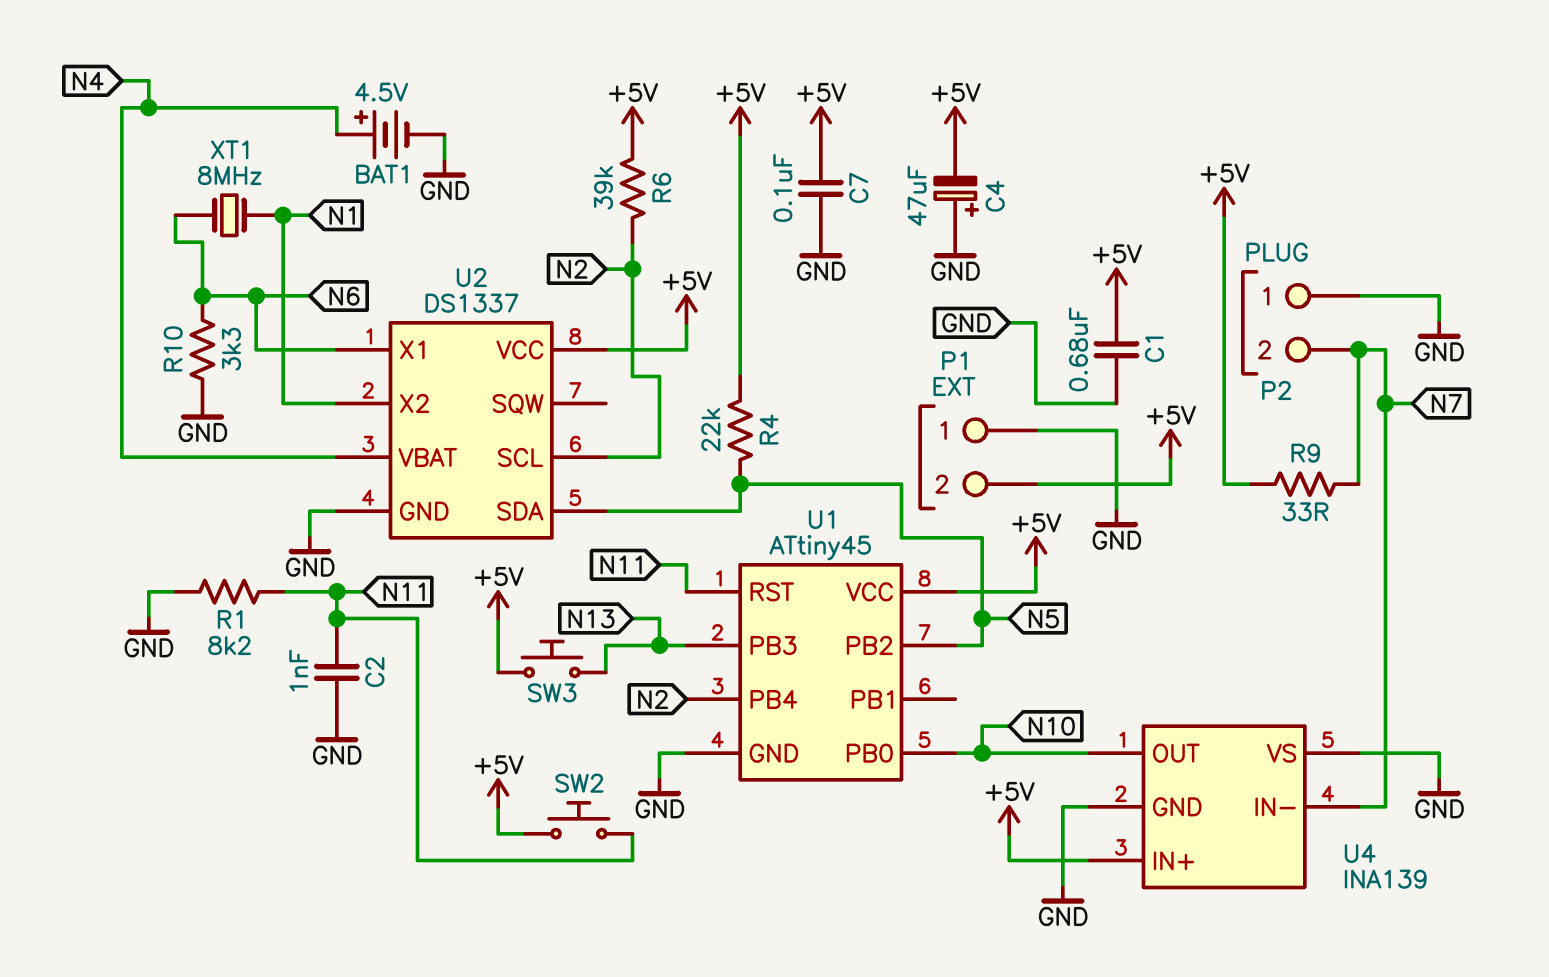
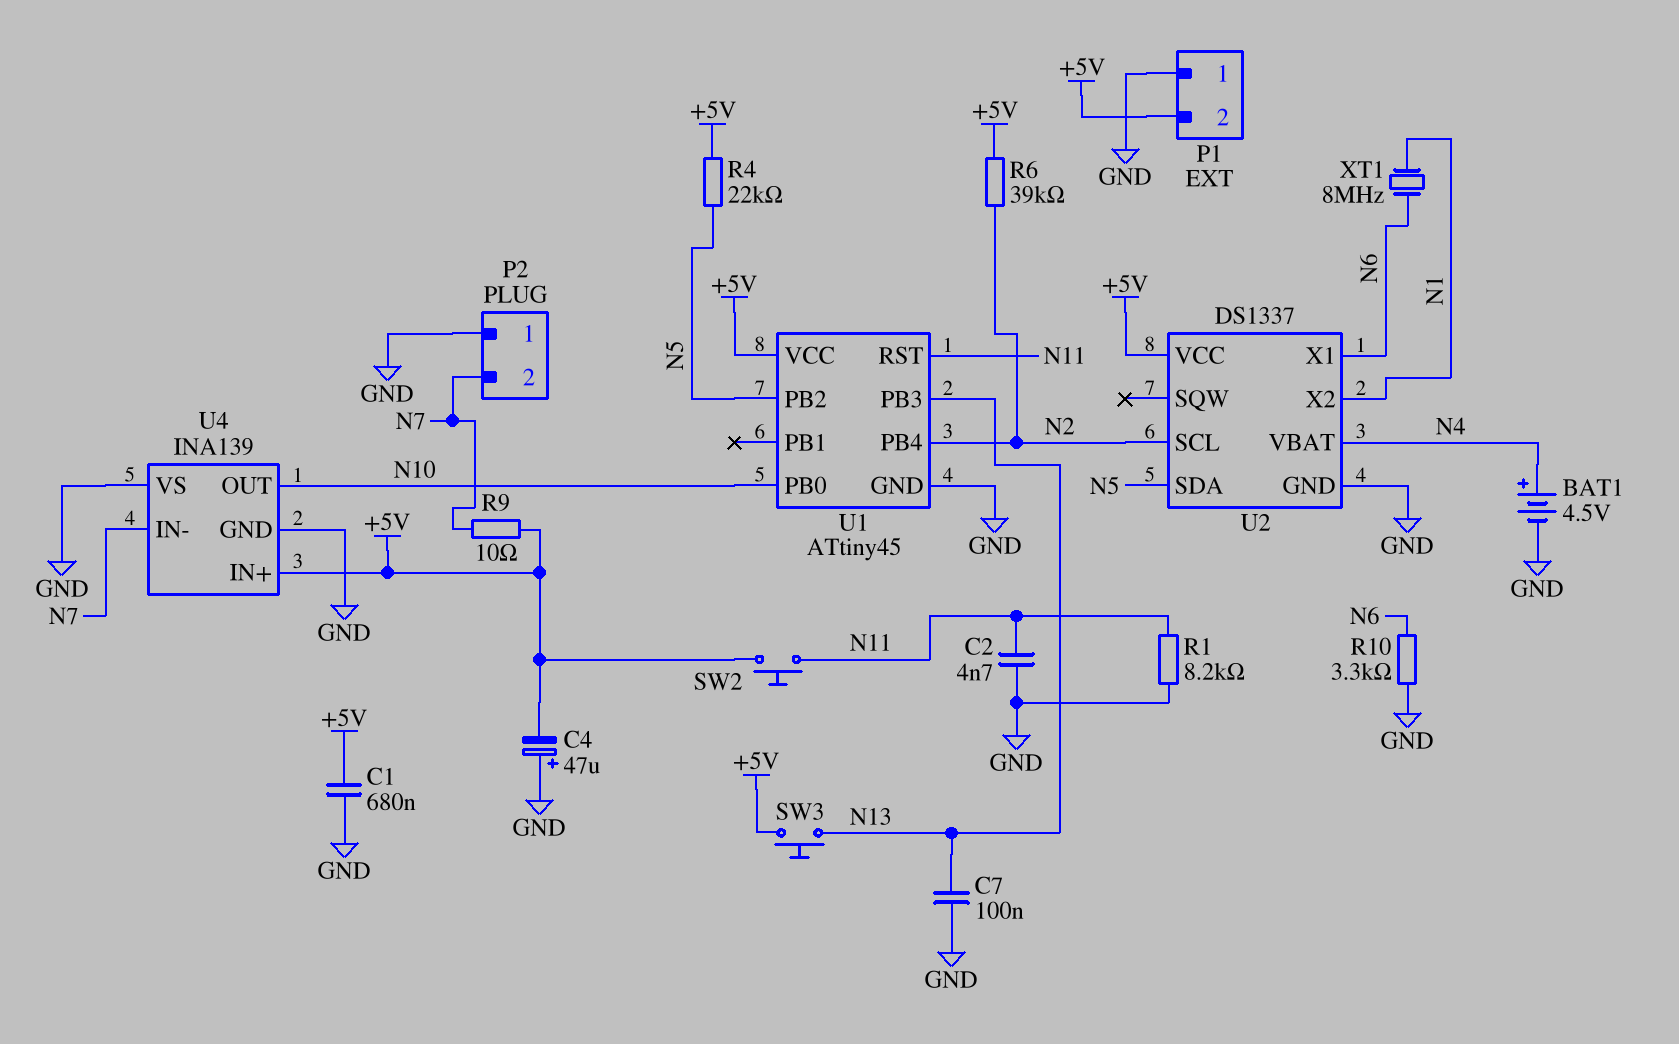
C2: 1nF (GND, N11) -> 4.7nF (GND, N11)
C7: 100nF (+5V, GND) -> 100nF (GND, N13)
R9: 33 (+5V, N7) -> 10 (+5V, N7)

